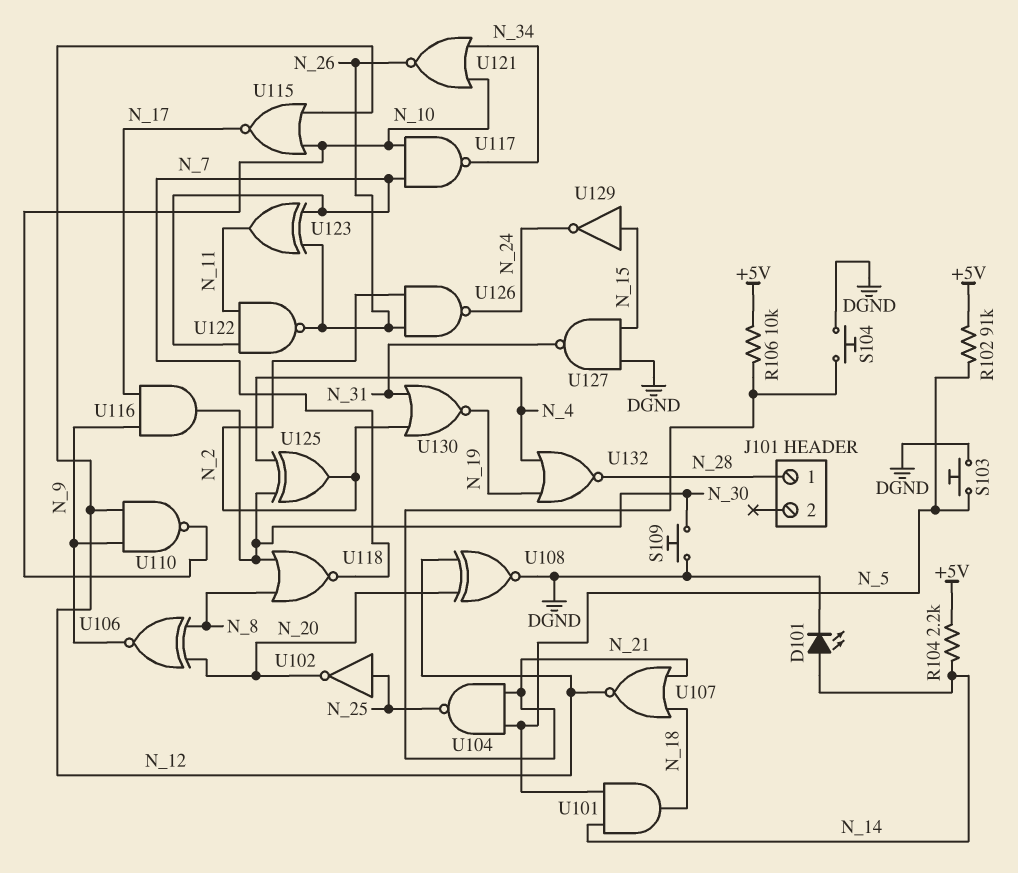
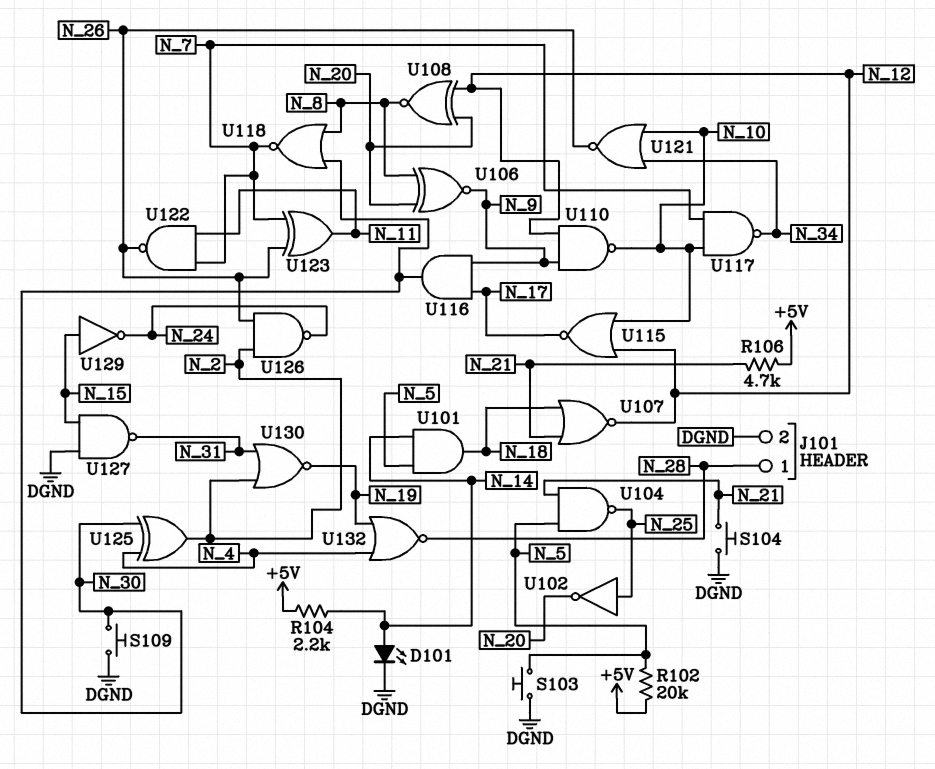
J101 pin 2: none -> DGND
R102: 91k (+5V, N_5) -> 20k (+5V, N_5)
R106: 10k (+5V, N_21) -> 4.7k (+5V, N_21)
U108: XNOR (in N_12, in N_20, out DGND) -> XNOR (in N_12, in N_20, out N_8)

